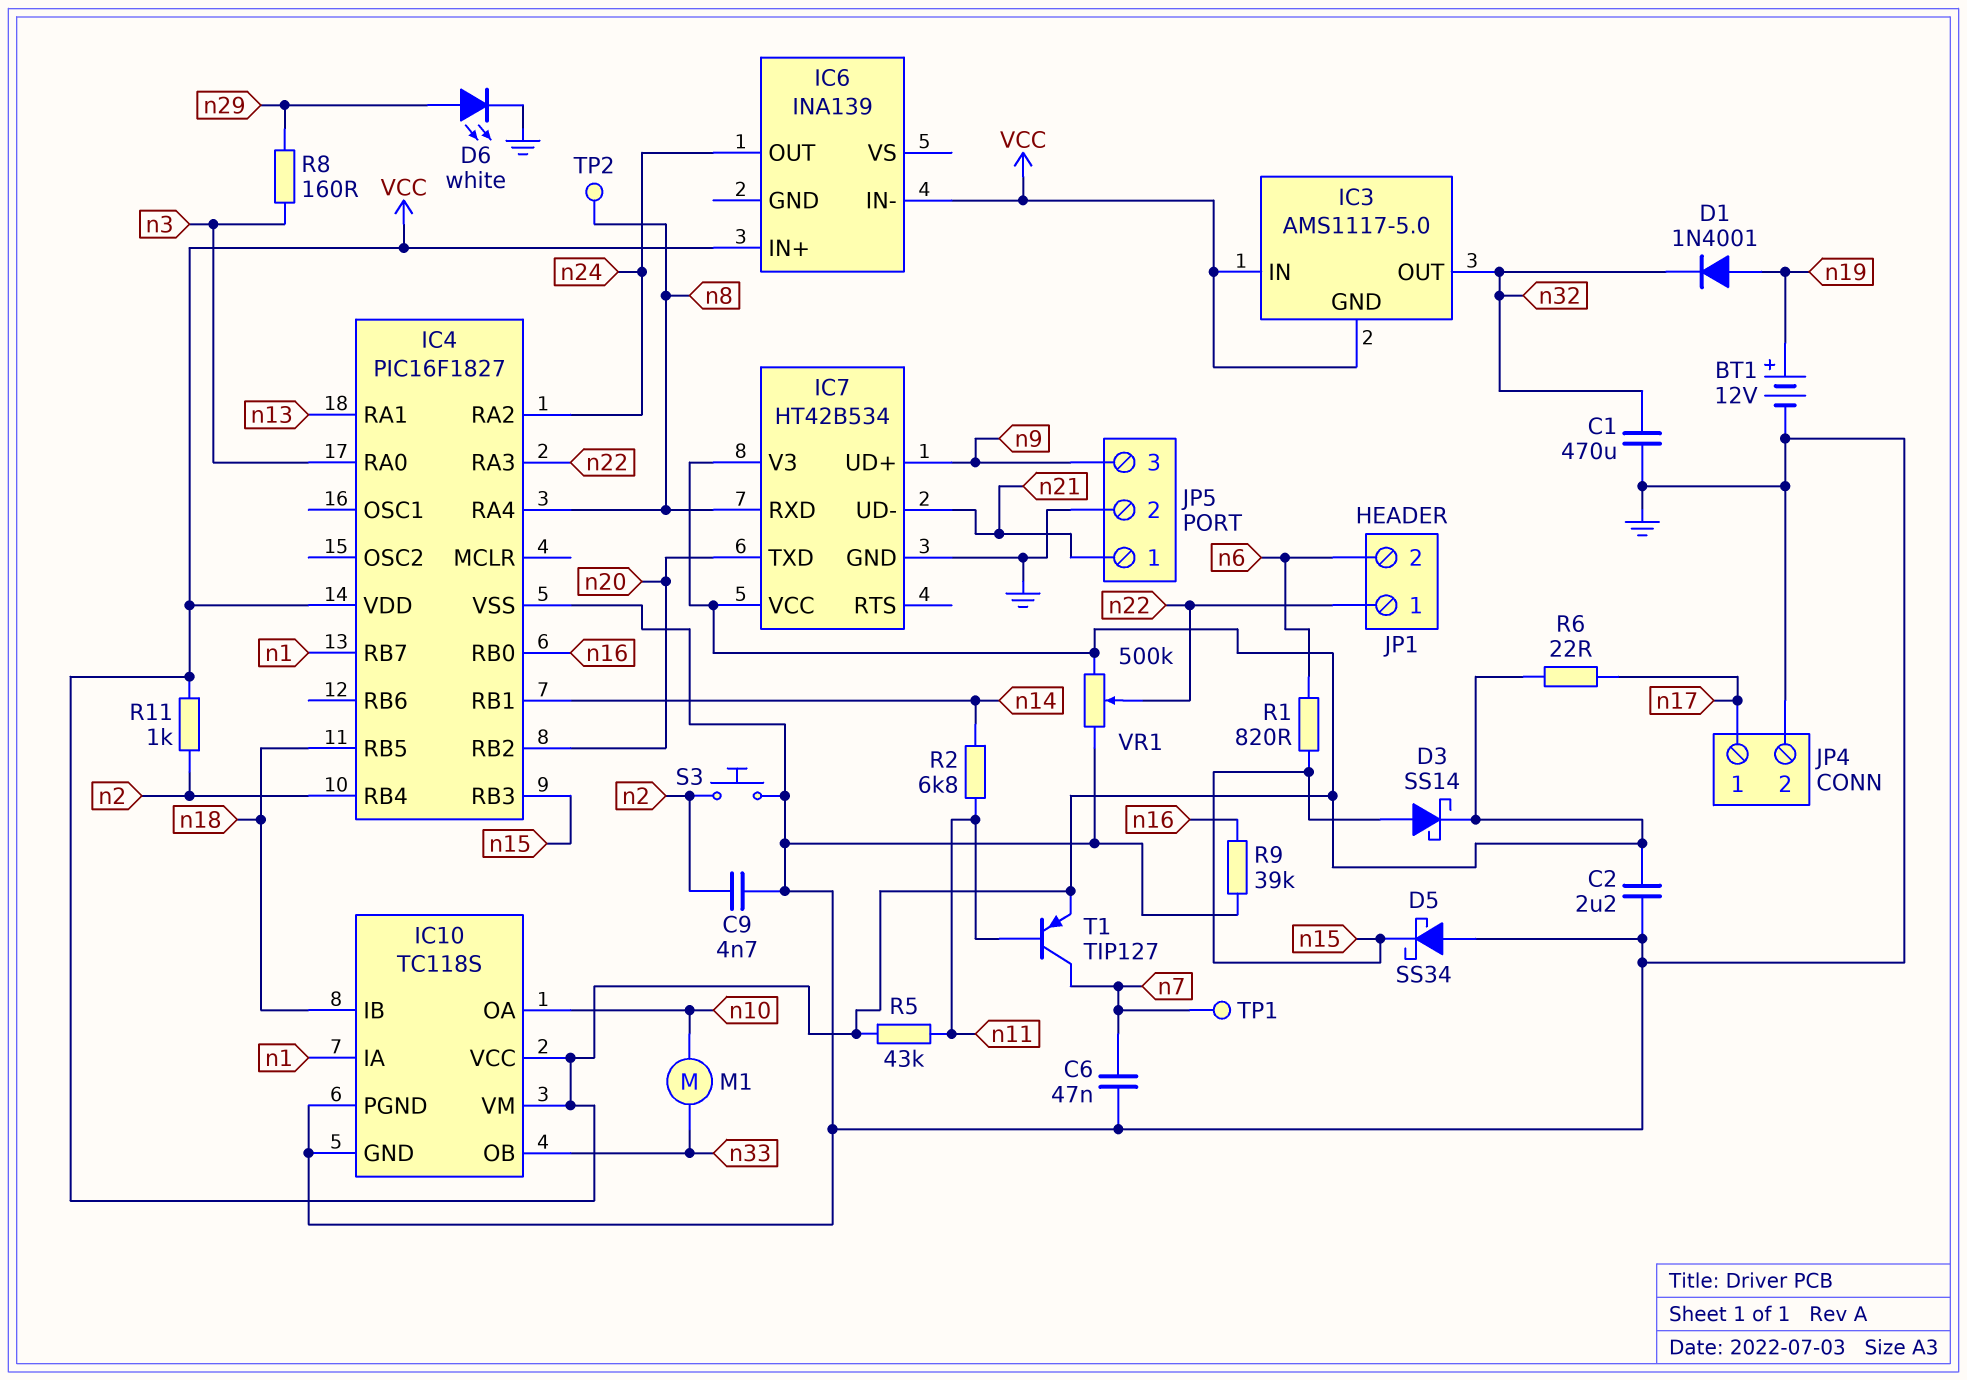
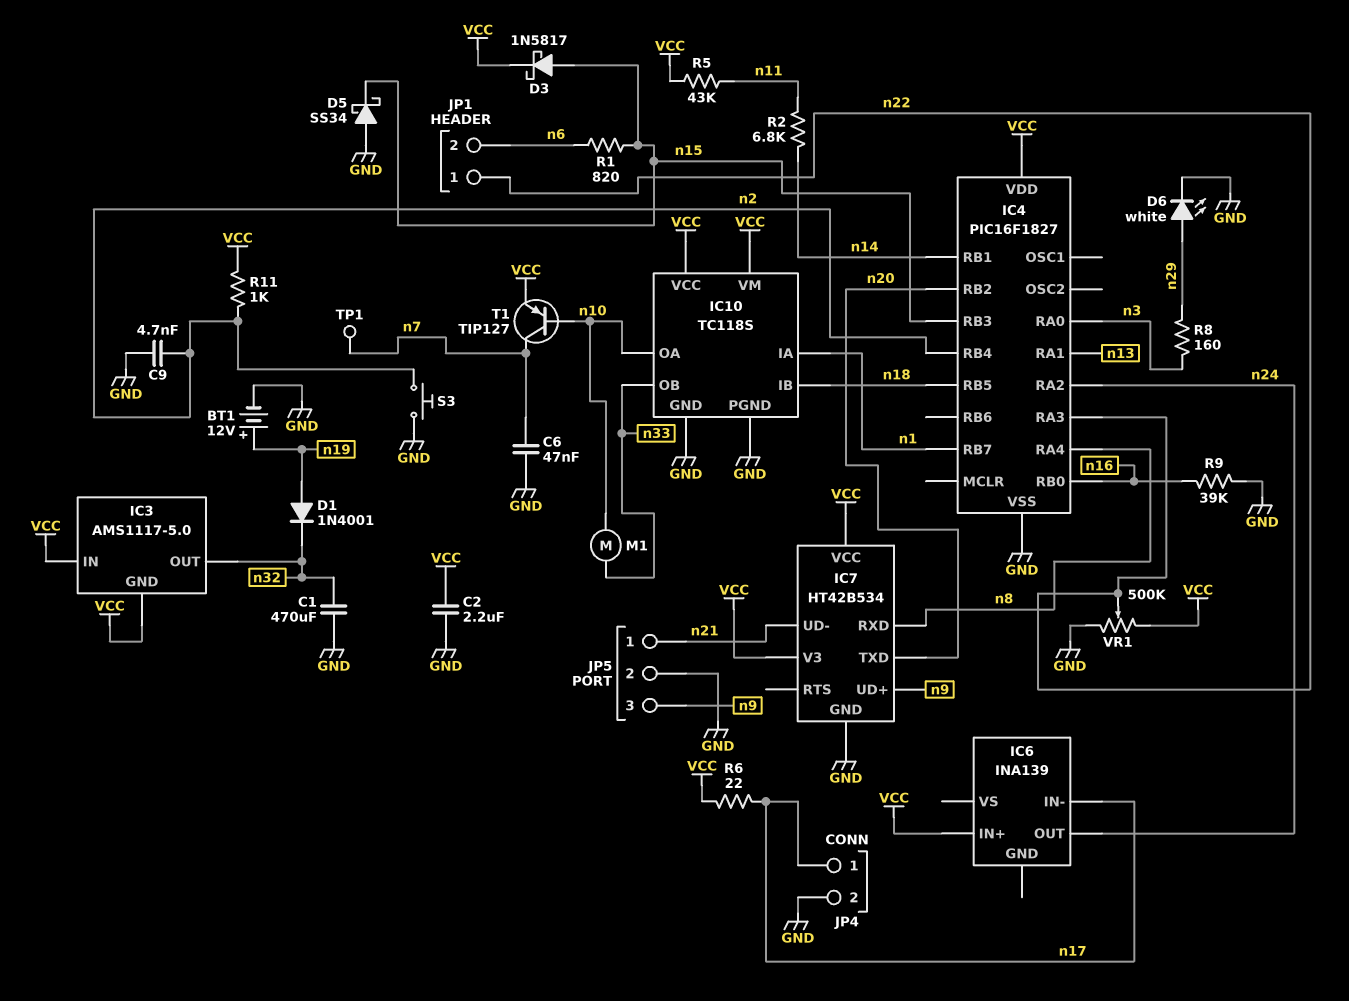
D3: schottky SS14 (A n15, K VCC) -> schottky 1N5817 (A n15, K VCC)
IC6 pin IN-: VCC -> n17
T1: PNP TIP127 (B n11, C n7, E VCC) -> PNP TIP127 (B n10, C n7, E VCC)
TP2: test point (n8) -> none

